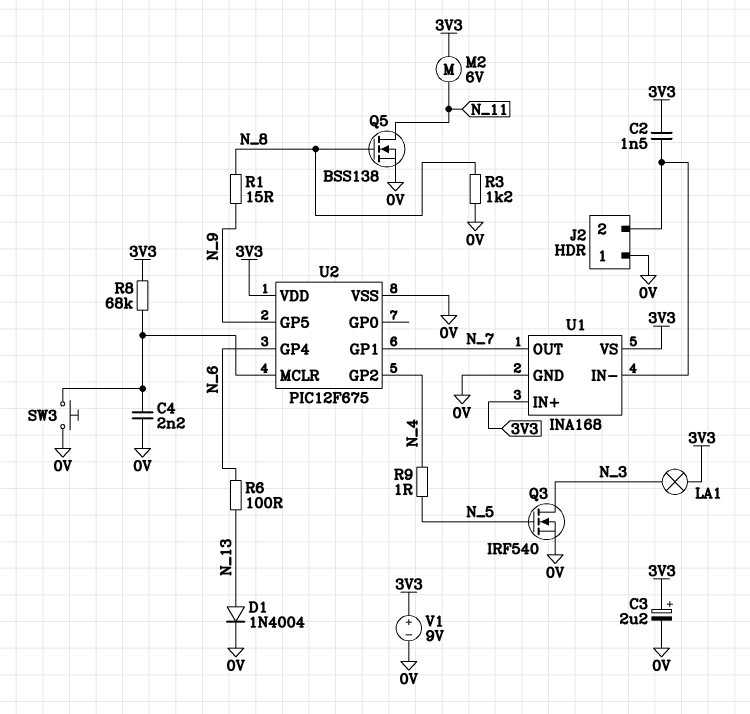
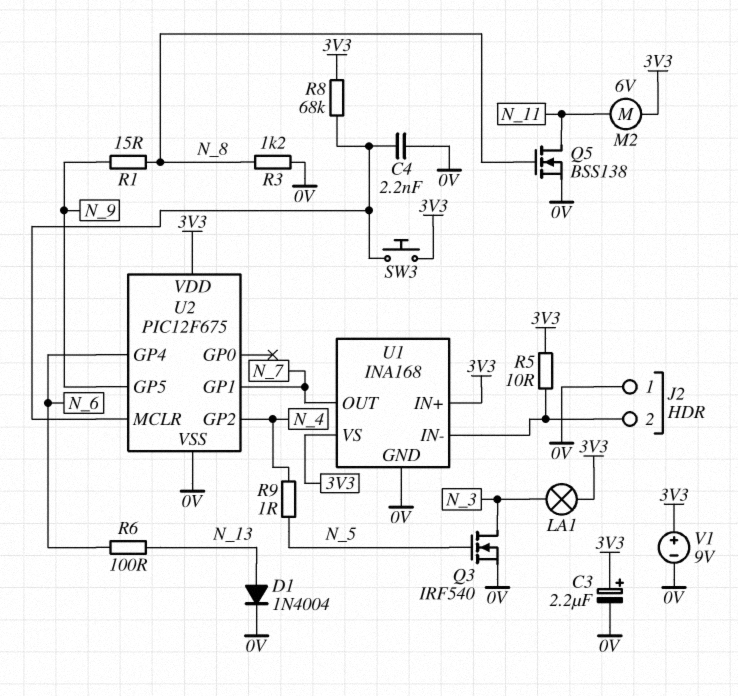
C2: 1.5nF (3V3, J2/2) -> none
R5: none -> 10 (3V3, J2/2)
SW3: button (0V, U2/MCLR) -> button (3V3, U2/MCLR)

